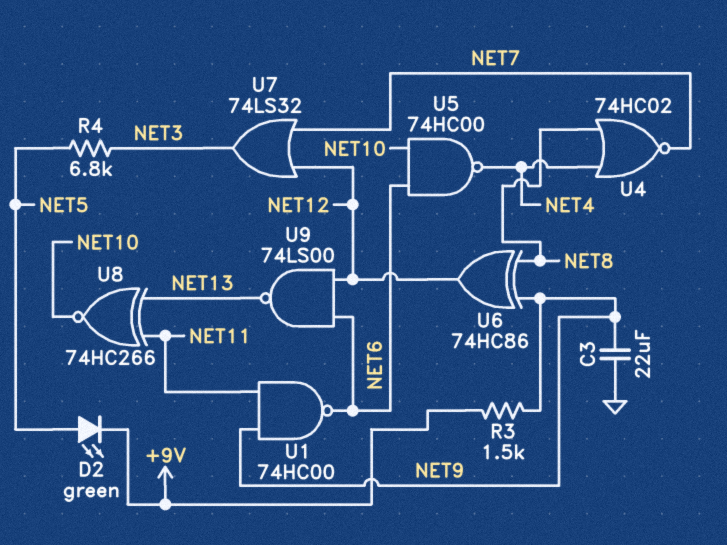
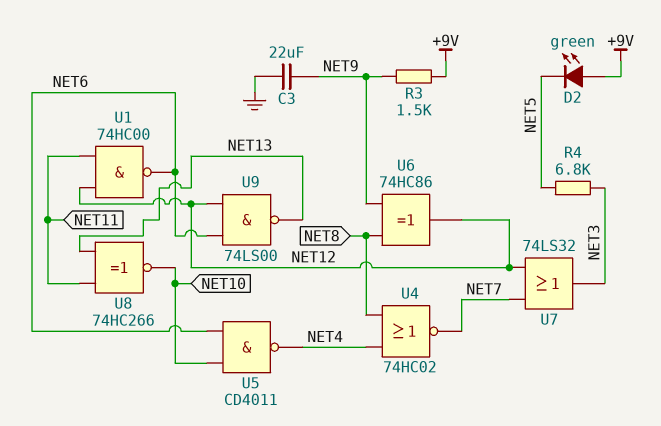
D2: LED green (A NET5, K +9V) -> LED green (A +9V, K NET5)
U1: NAND 74HC00 (in NET9, in NET11, out NET6) -> NAND 74HC00 (in NET11, in NET12, out NET6)
U5: NAND 74HC00 (in NET6, in NET10, out NET4) -> NAND CD4011 (in NET6, in NET10, out NET4)

